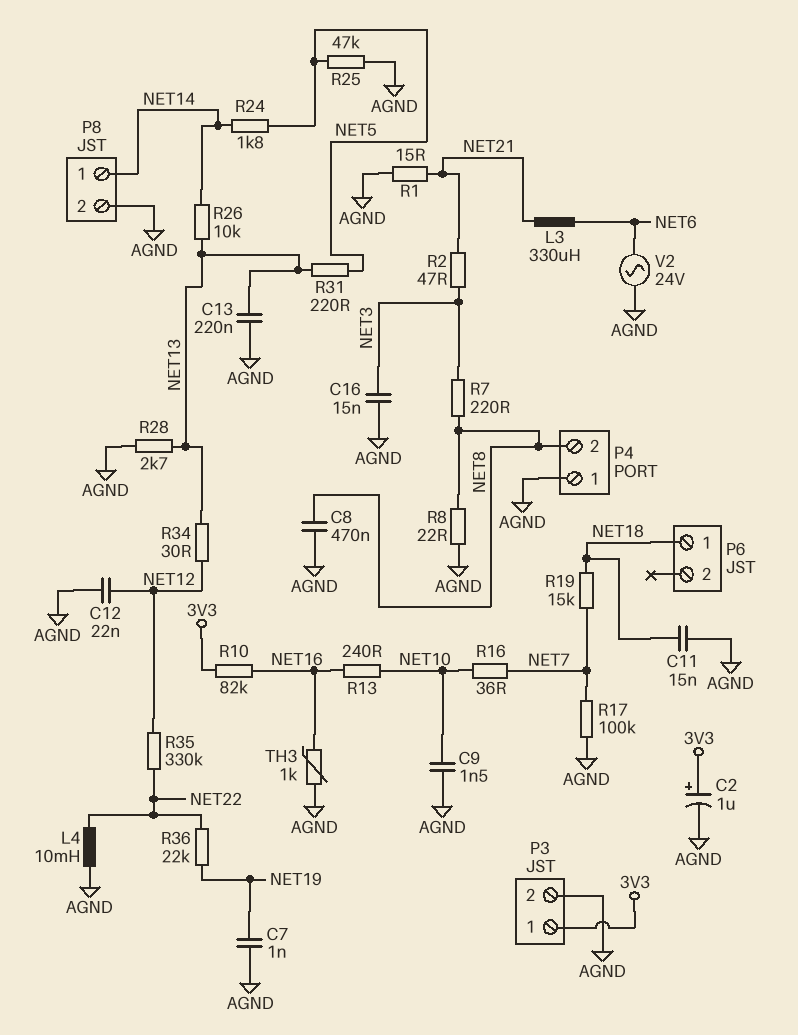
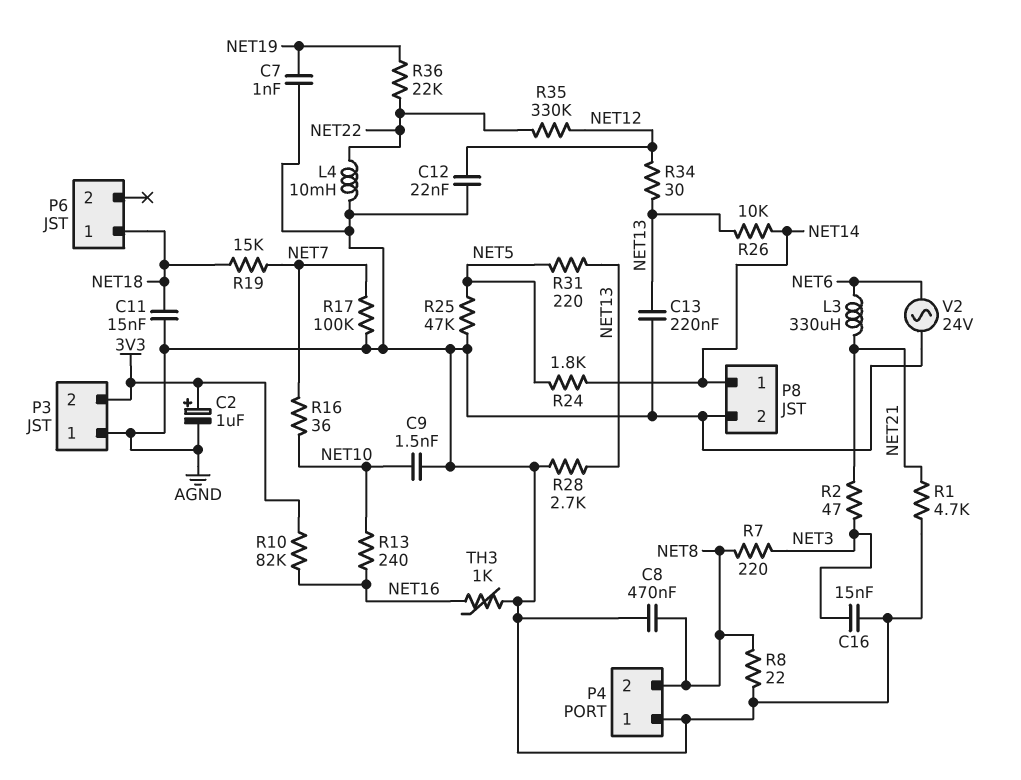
P3 pin 1: 3V3 -> AGND
P3 pin 2: AGND -> 3V3
R1: 15 (AGND, NET21) -> 4.7k (AGND, NET21)

